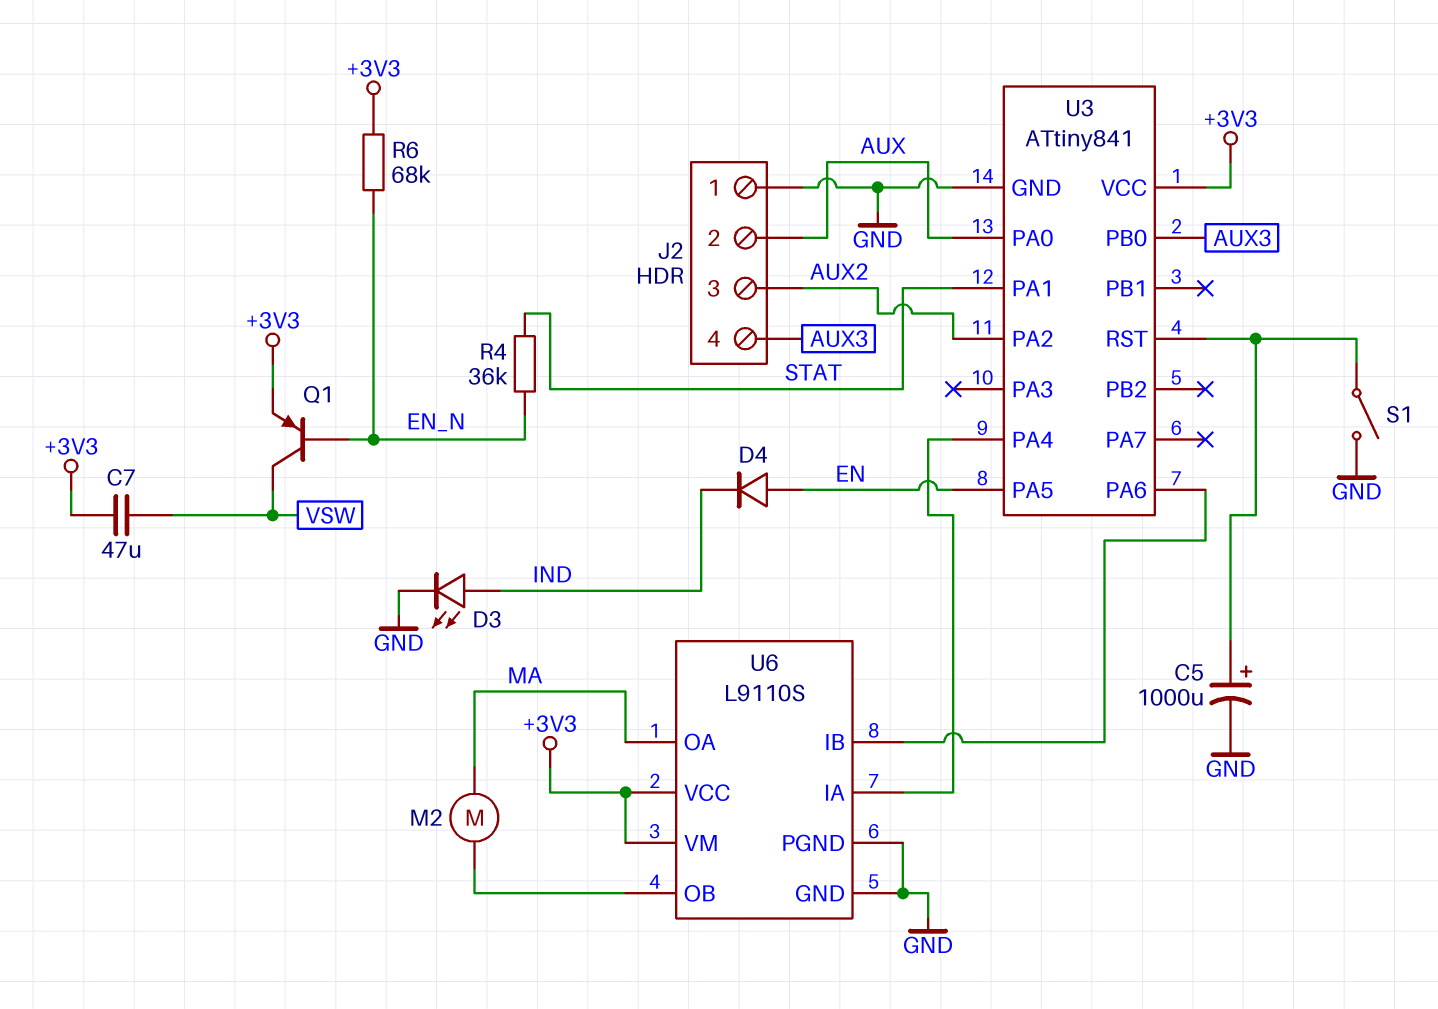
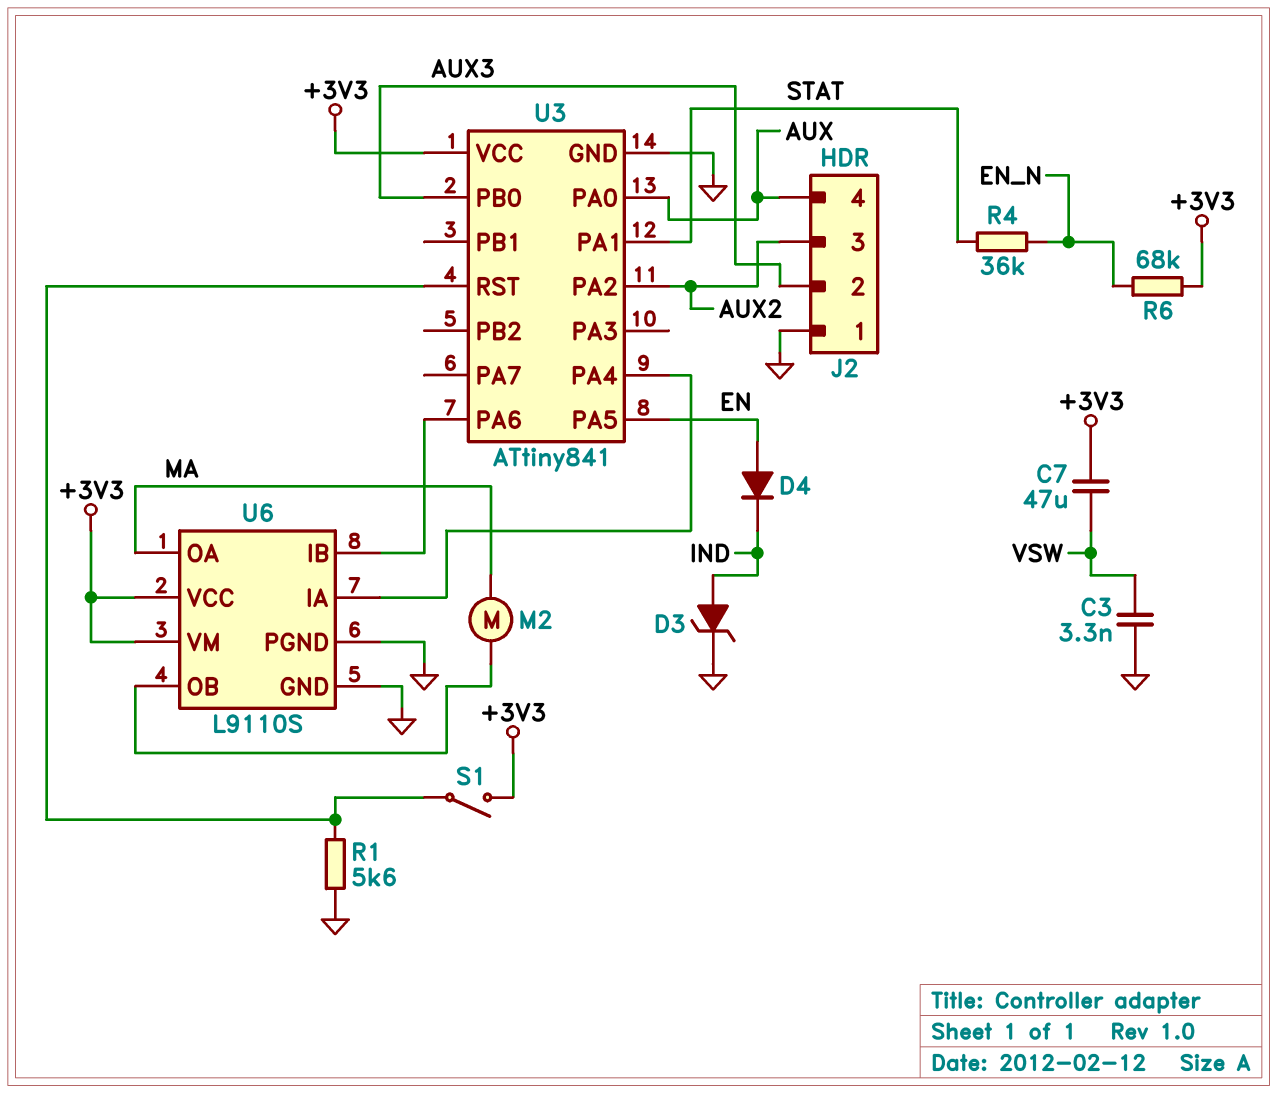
C3: none -> 3.3nF (GND, VSW)
C5: 1000uF (plus U3/RST, minus GND) -> none
D3: LED (A IND, K GND) -> zener (A IND, K GND)
J2 pin 2: AUX -> AUX3
J2 pin 4: AUX3 -> AUX
Q1: PNP (B EN_N, C VSW, E +3V3) -> none
R1: none -> 5.6k (GND, U3/RST)
S1: switch (GND, U3/RST) -> switch (+3V3, U3/RST)

